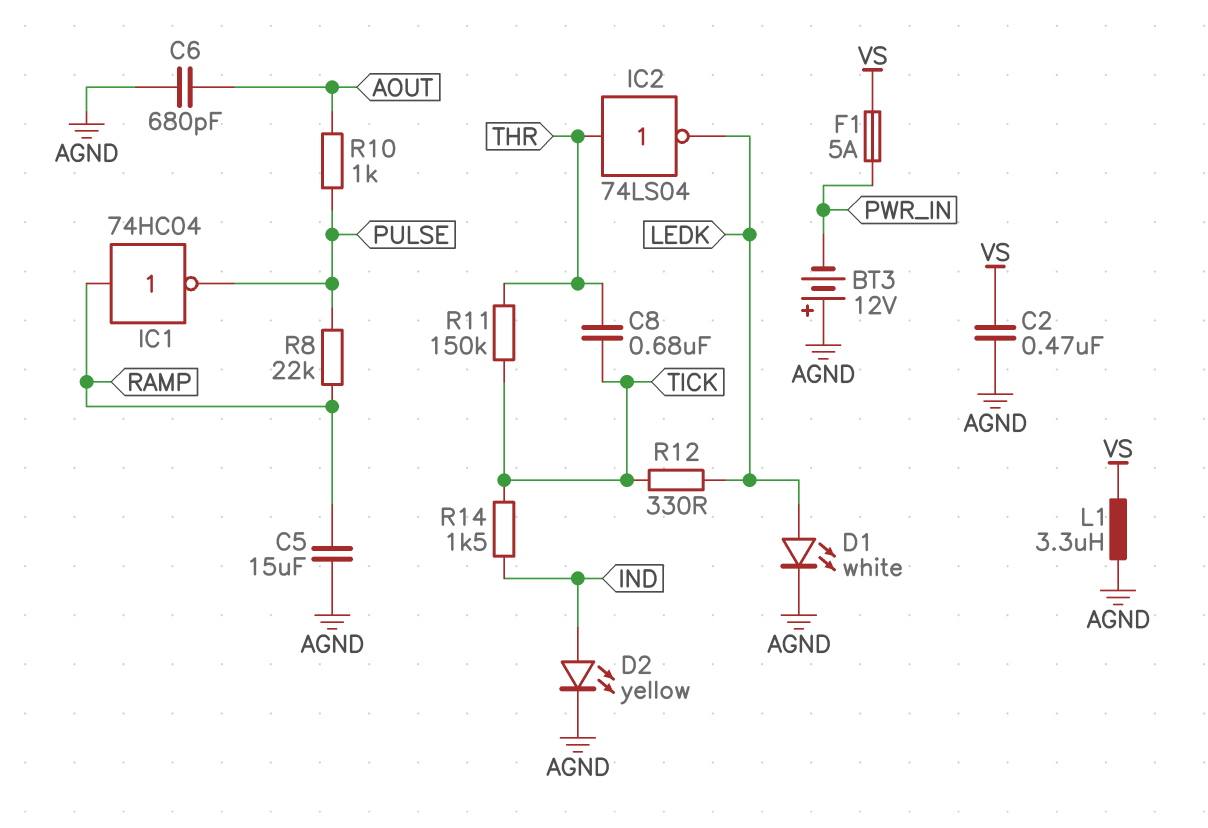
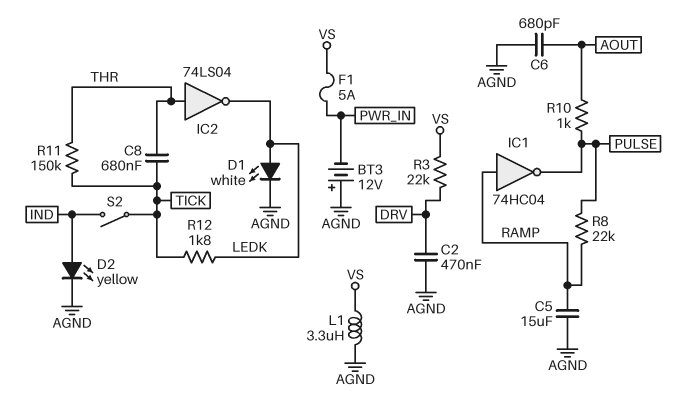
C2: 470nF (AGND, VS) -> 470nF (AGND, DRV)
R3: none -> 22k (DRV, VS)
R12: 330 (LEDK, TICK) -> 1.8k (LEDK, TICK)
R14: 1.5k (IND, TICK) -> none
S2: none -> switch (IND, TICK)

